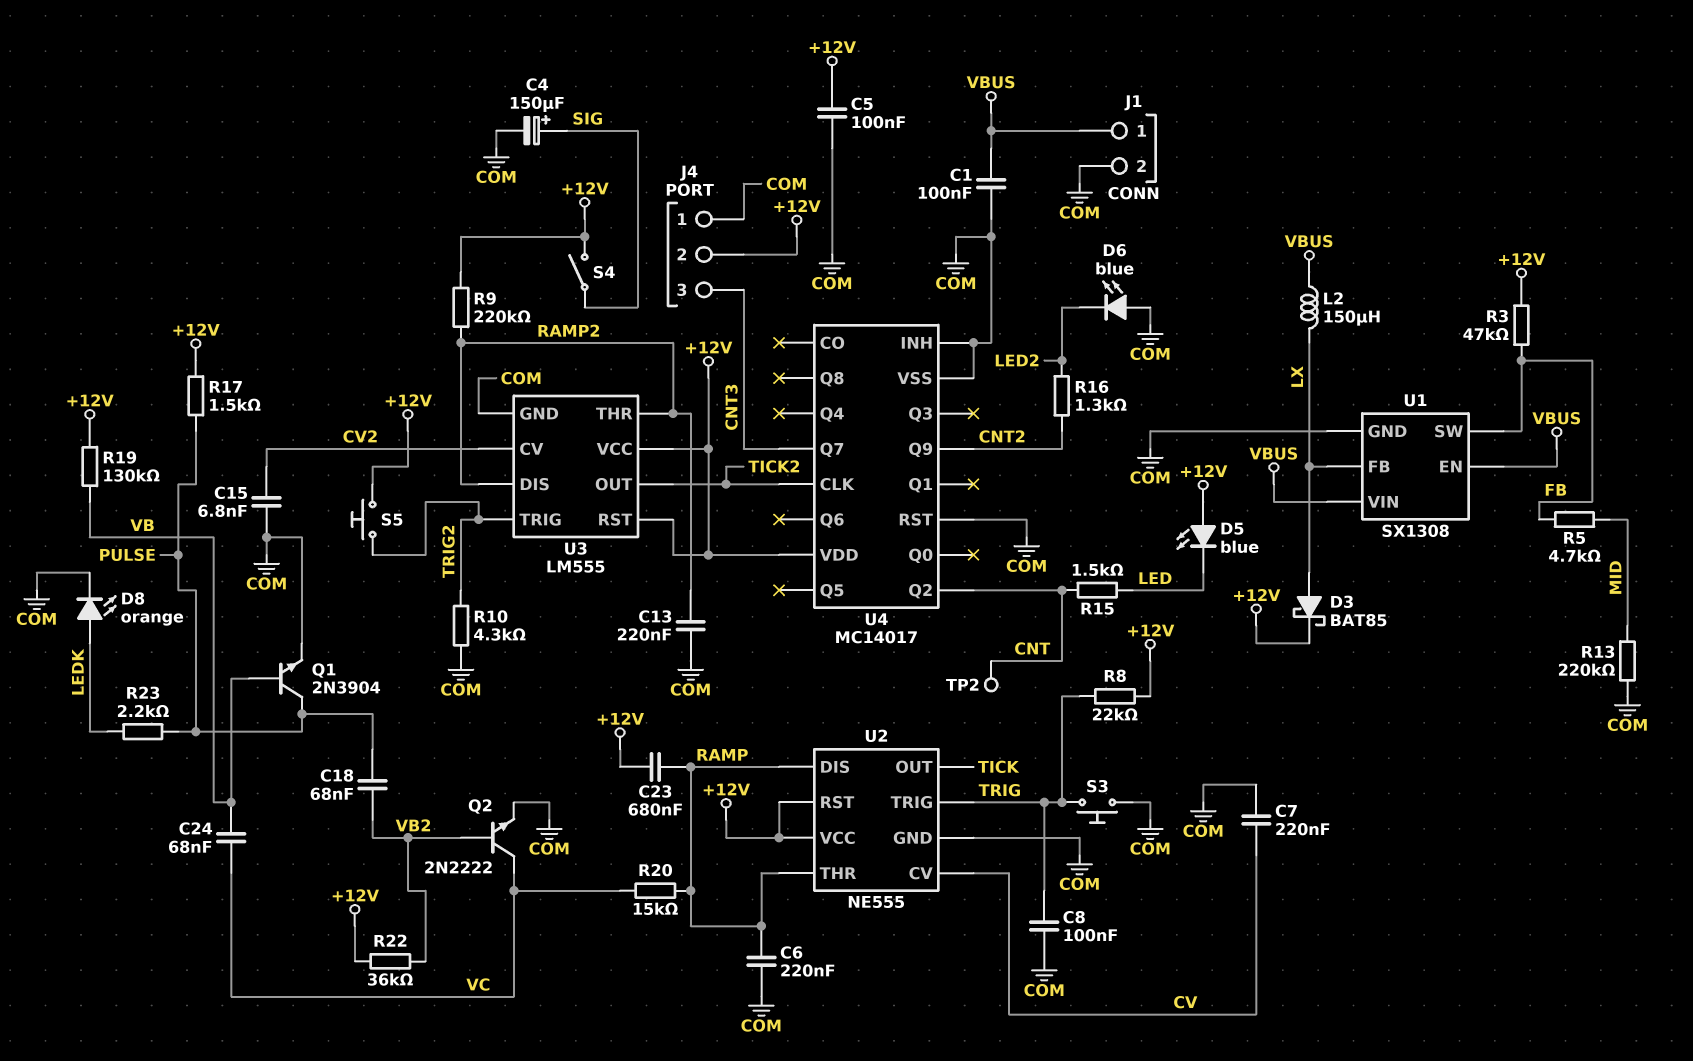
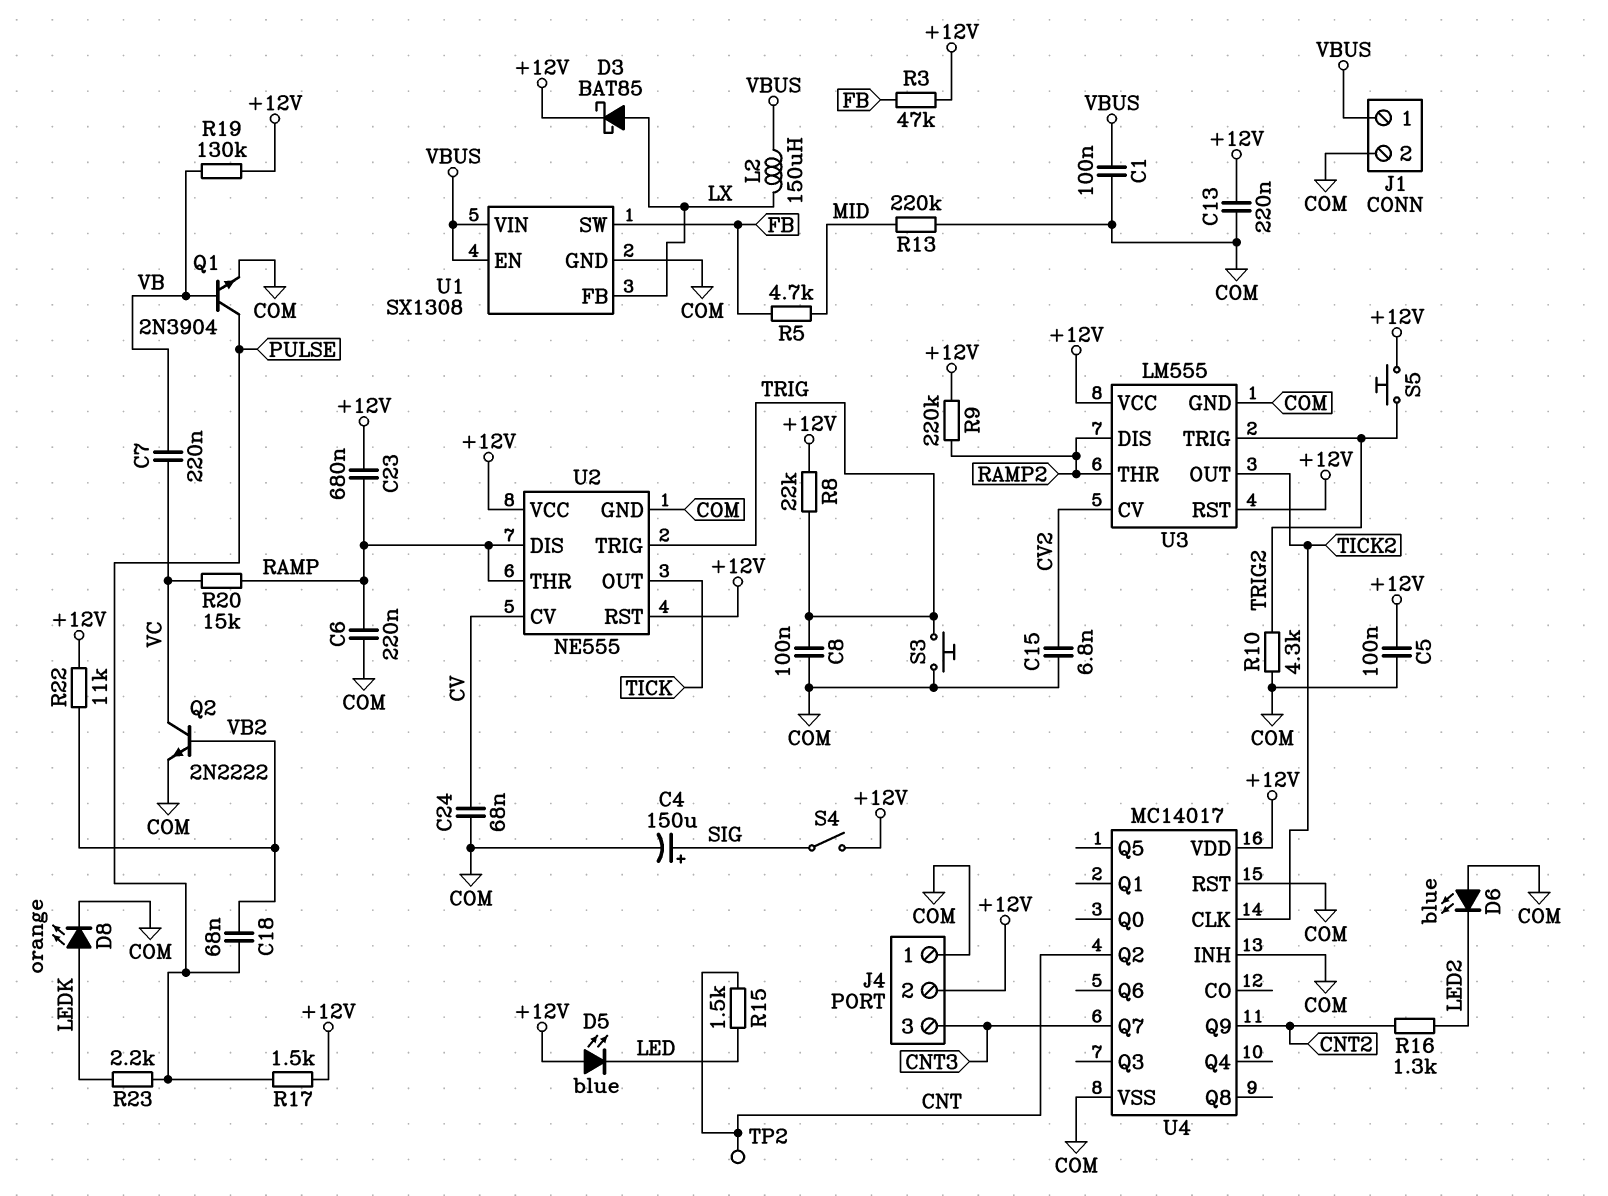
C7: 220nF (COM, CV) -> 220nF (VB, VC)
C13: 220nF (COM, RAMP2) -> 220nF (+12V, COM)
C24: 68nF (VB, VC) -> 68nF (COM, CV)
R22: 36k (+12V, VB2) -> 11k (+12V, VB2)

